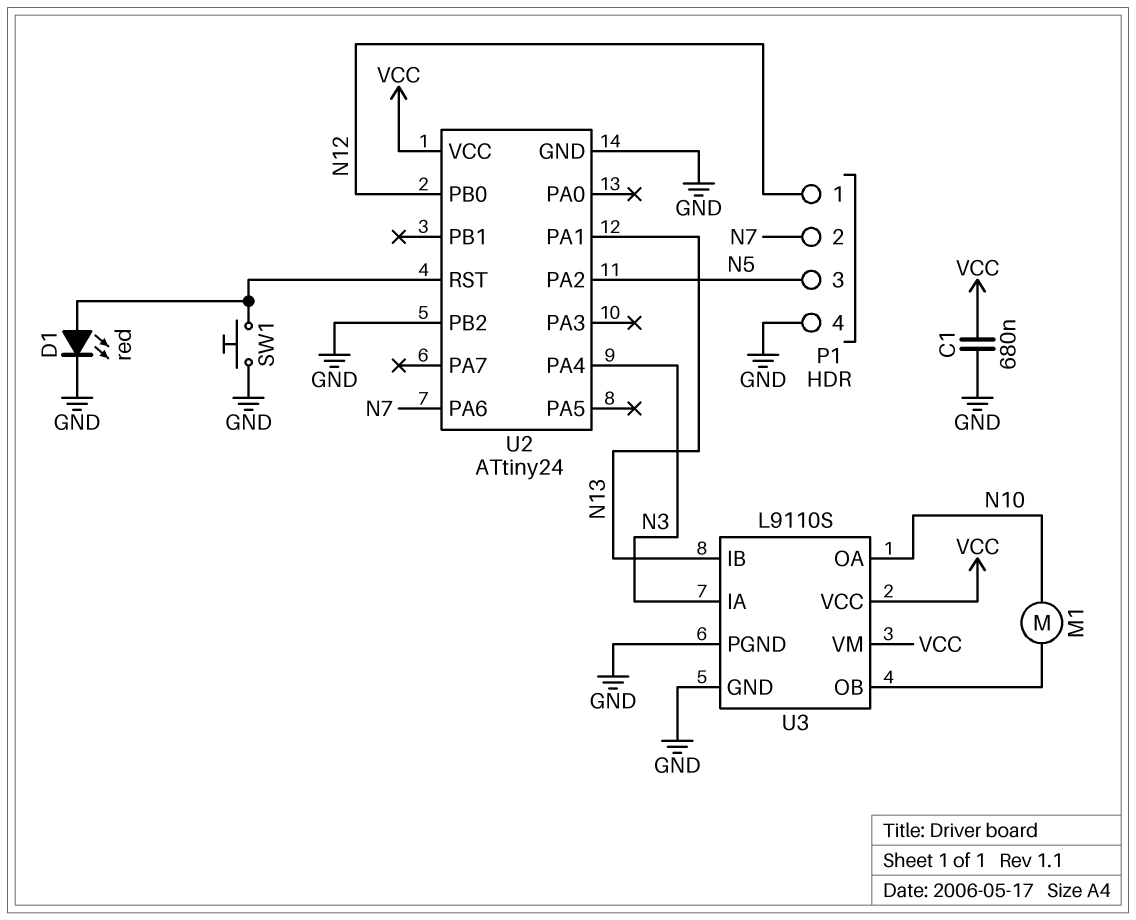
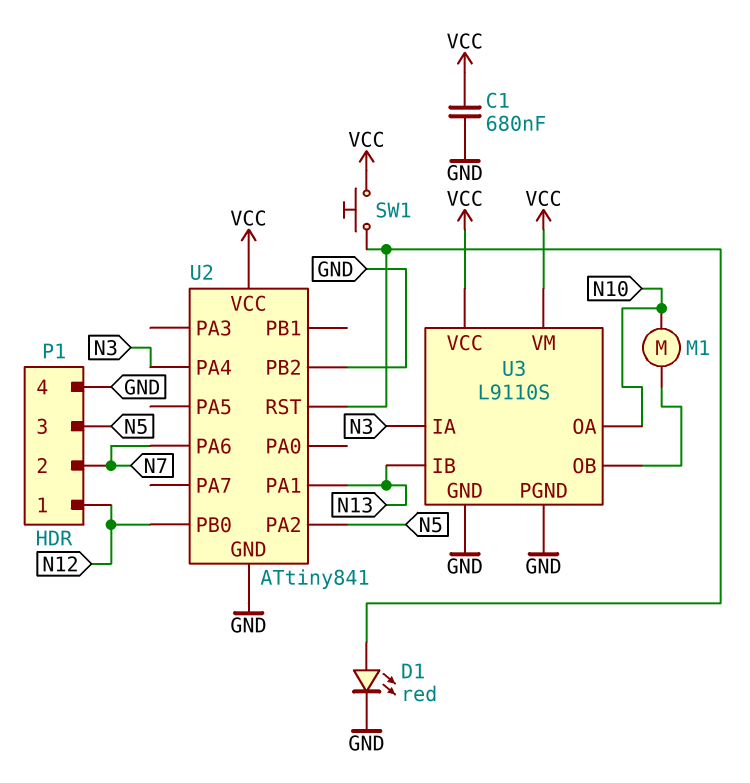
SW1: button (GND, U2/RST) -> button (U2/RST, VCC)
U2: ATtiny24 -> ATtiny841

